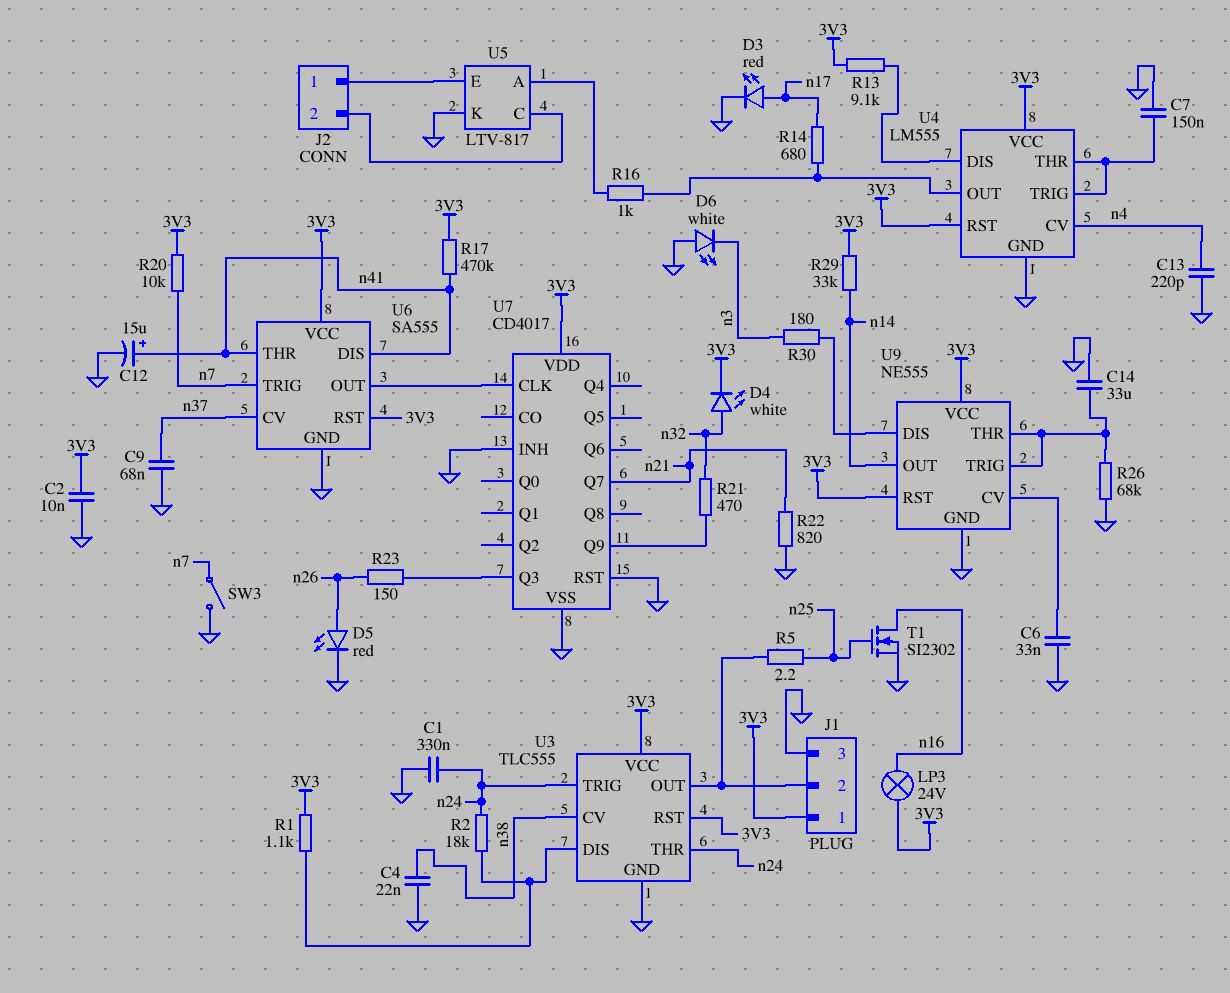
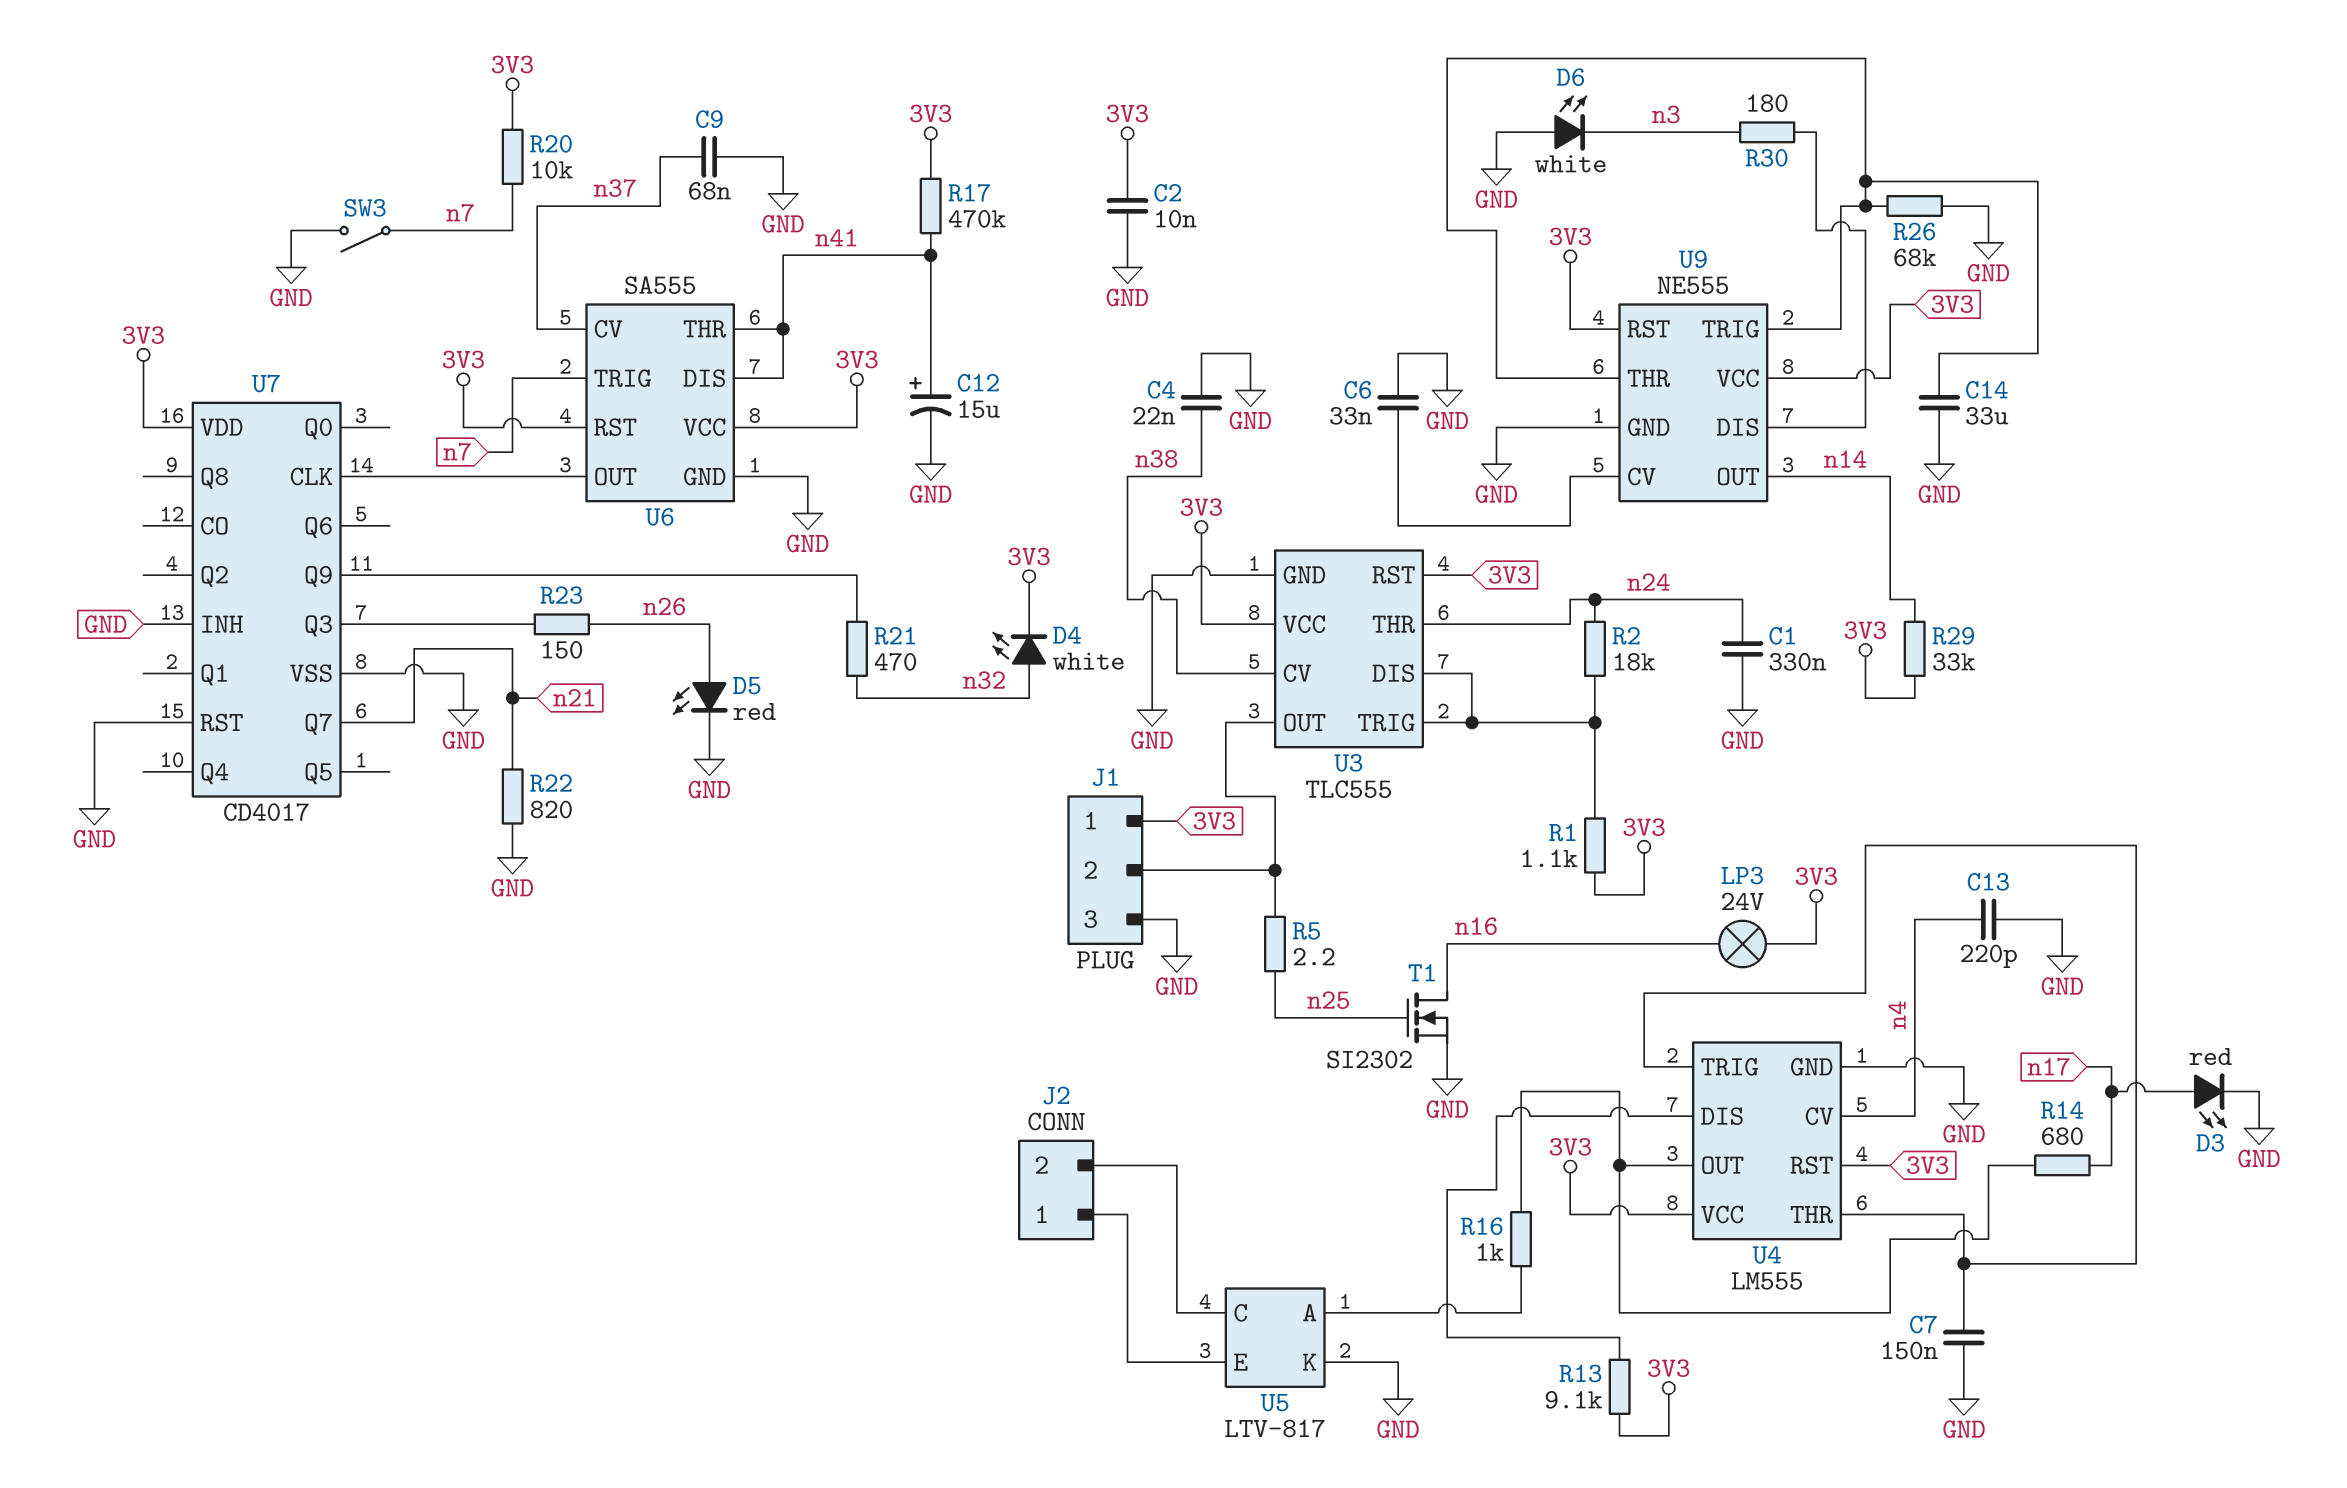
U3 pin TRIG: n24 -> U3/DIS

